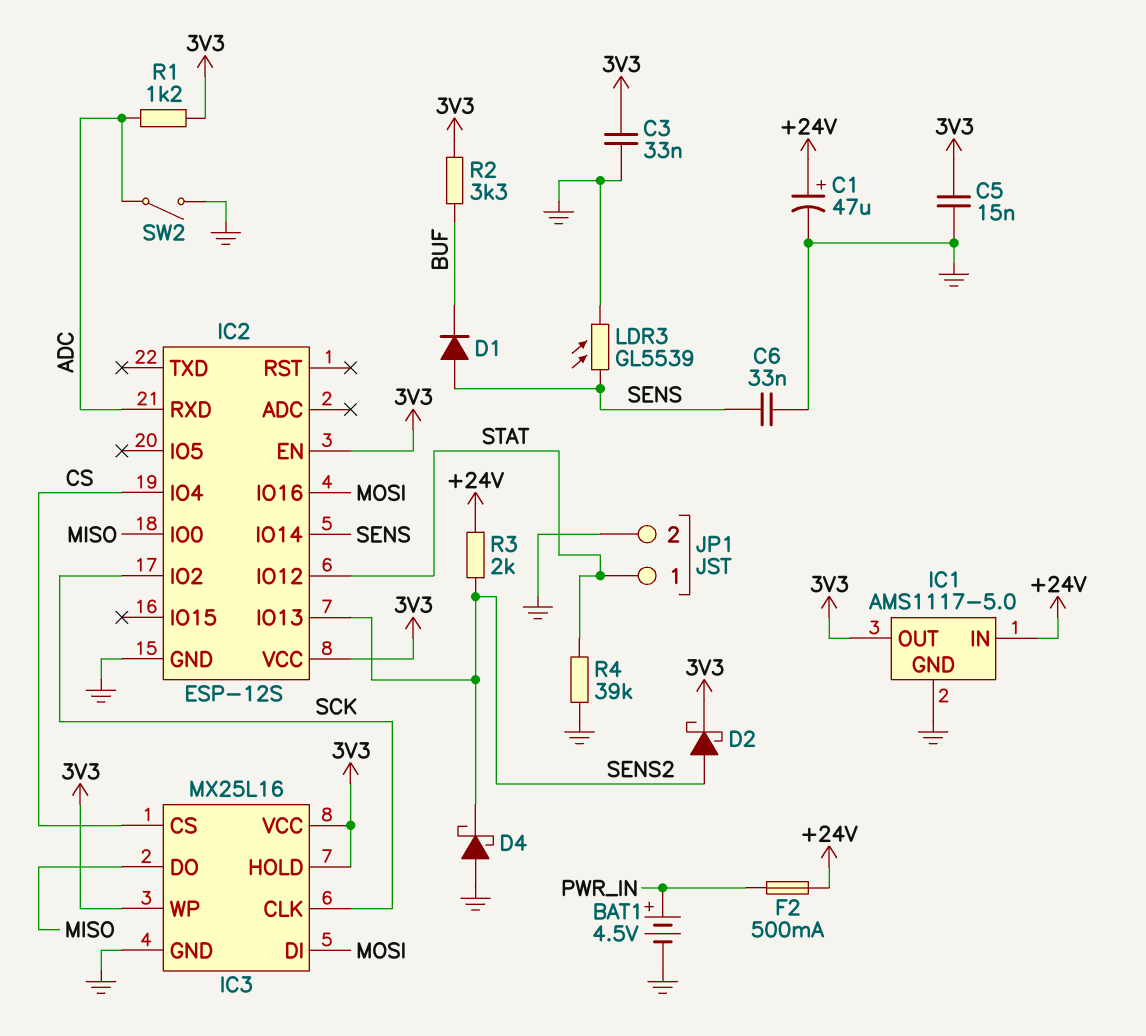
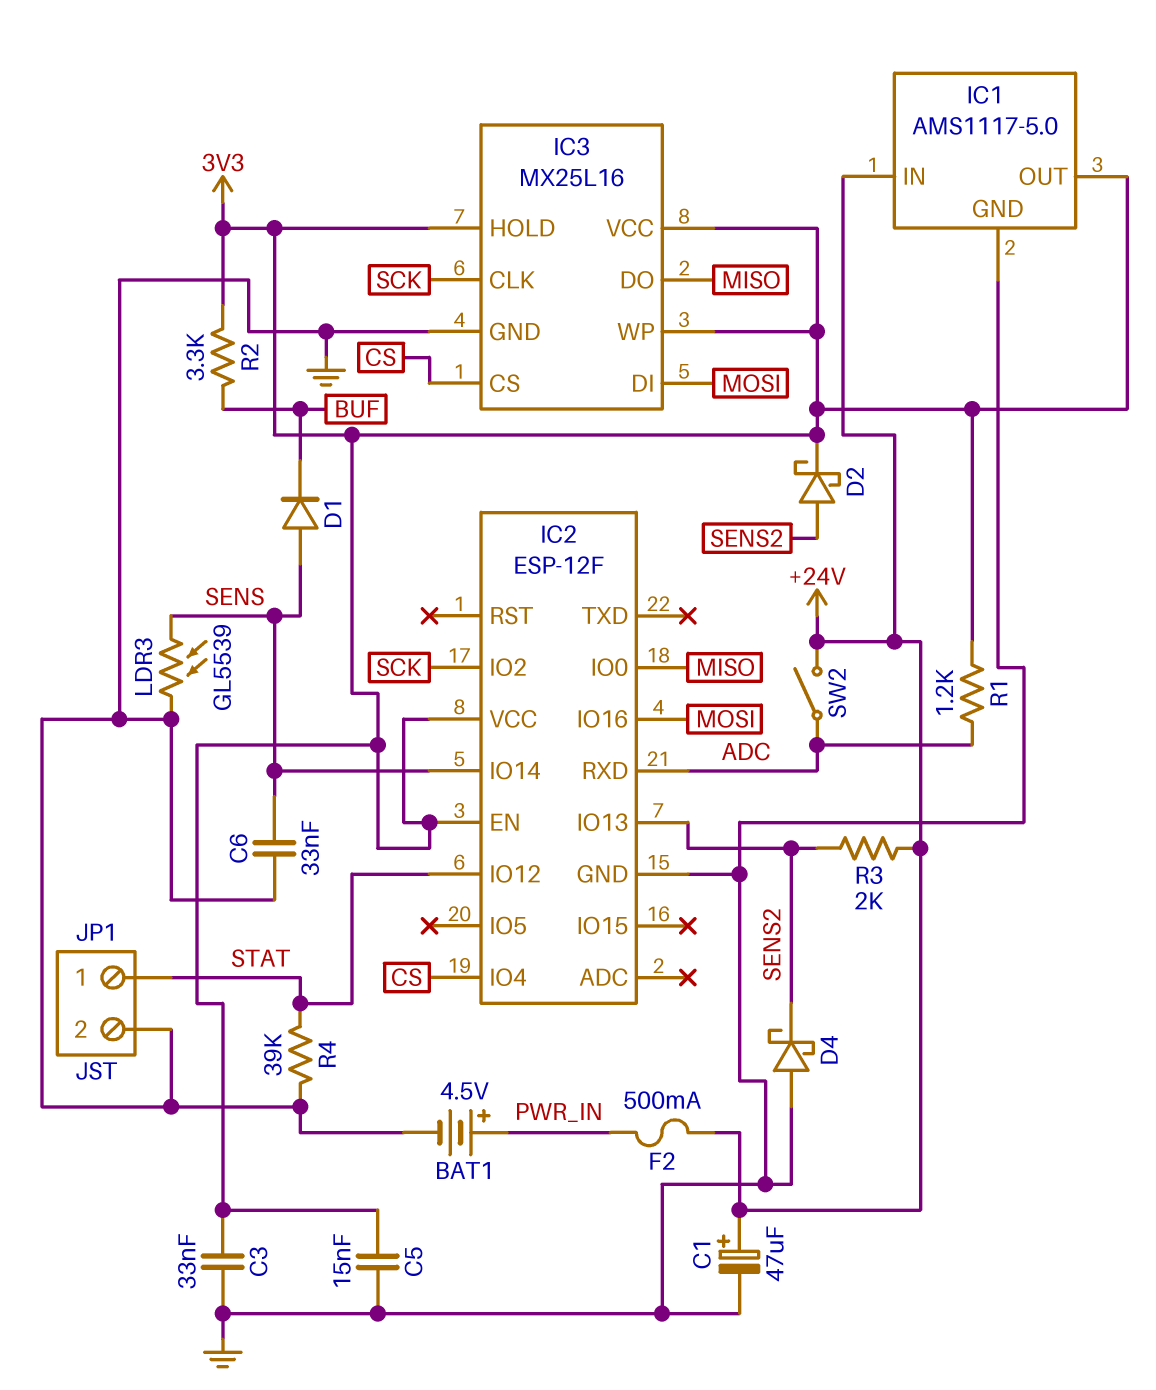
IC2: ESP-12S -> ESP-12F
SW2: switch (ADC, GND) -> switch (+24V, ADC)

